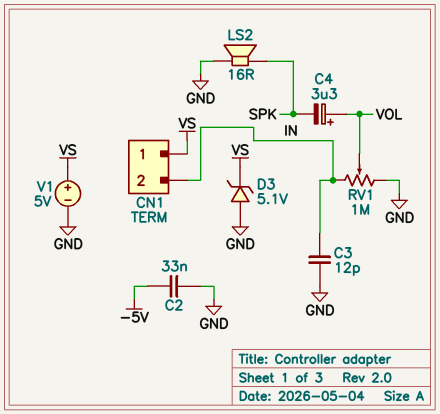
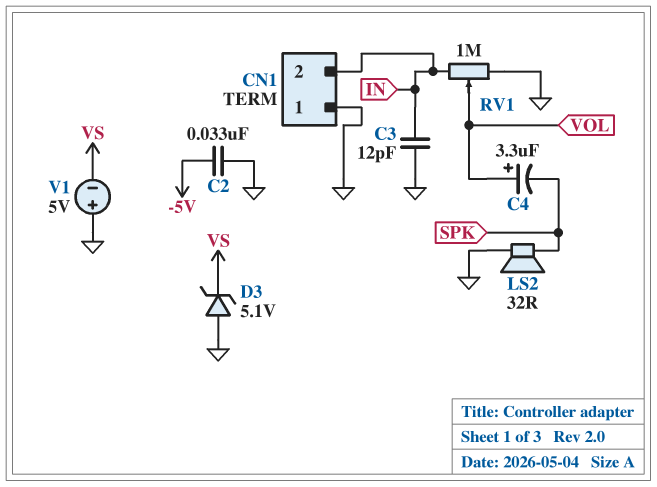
CN1 pin 1: VS -> GND
LS2: speaker 16R (GND, SPK) -> speaker 32R (GND, SPK)
V1: 5V (plus VS, minus GND) -> 5V (plus GND, minus VS)

